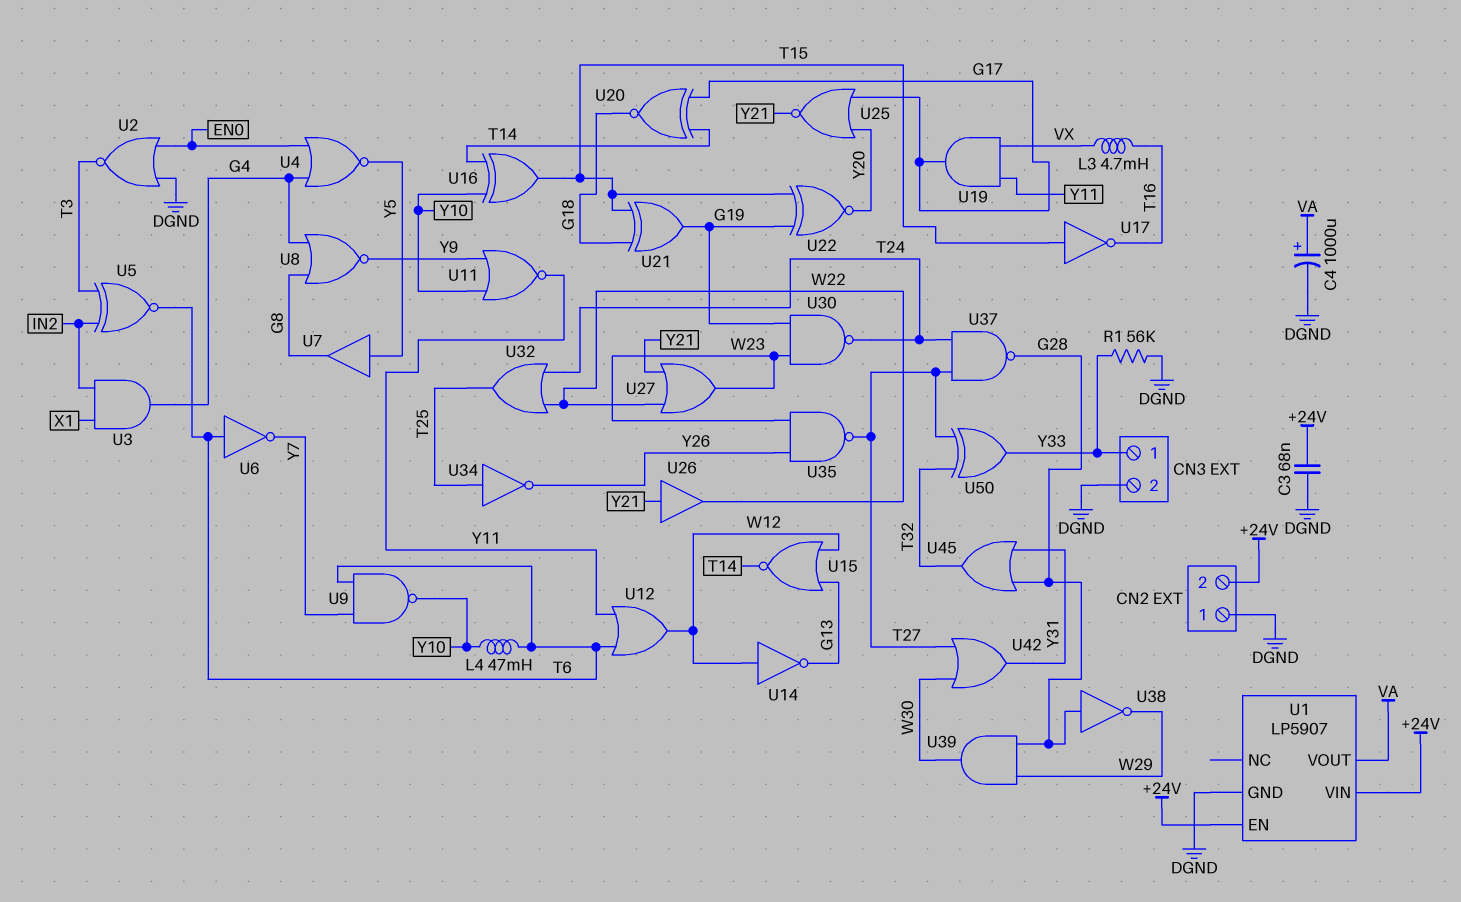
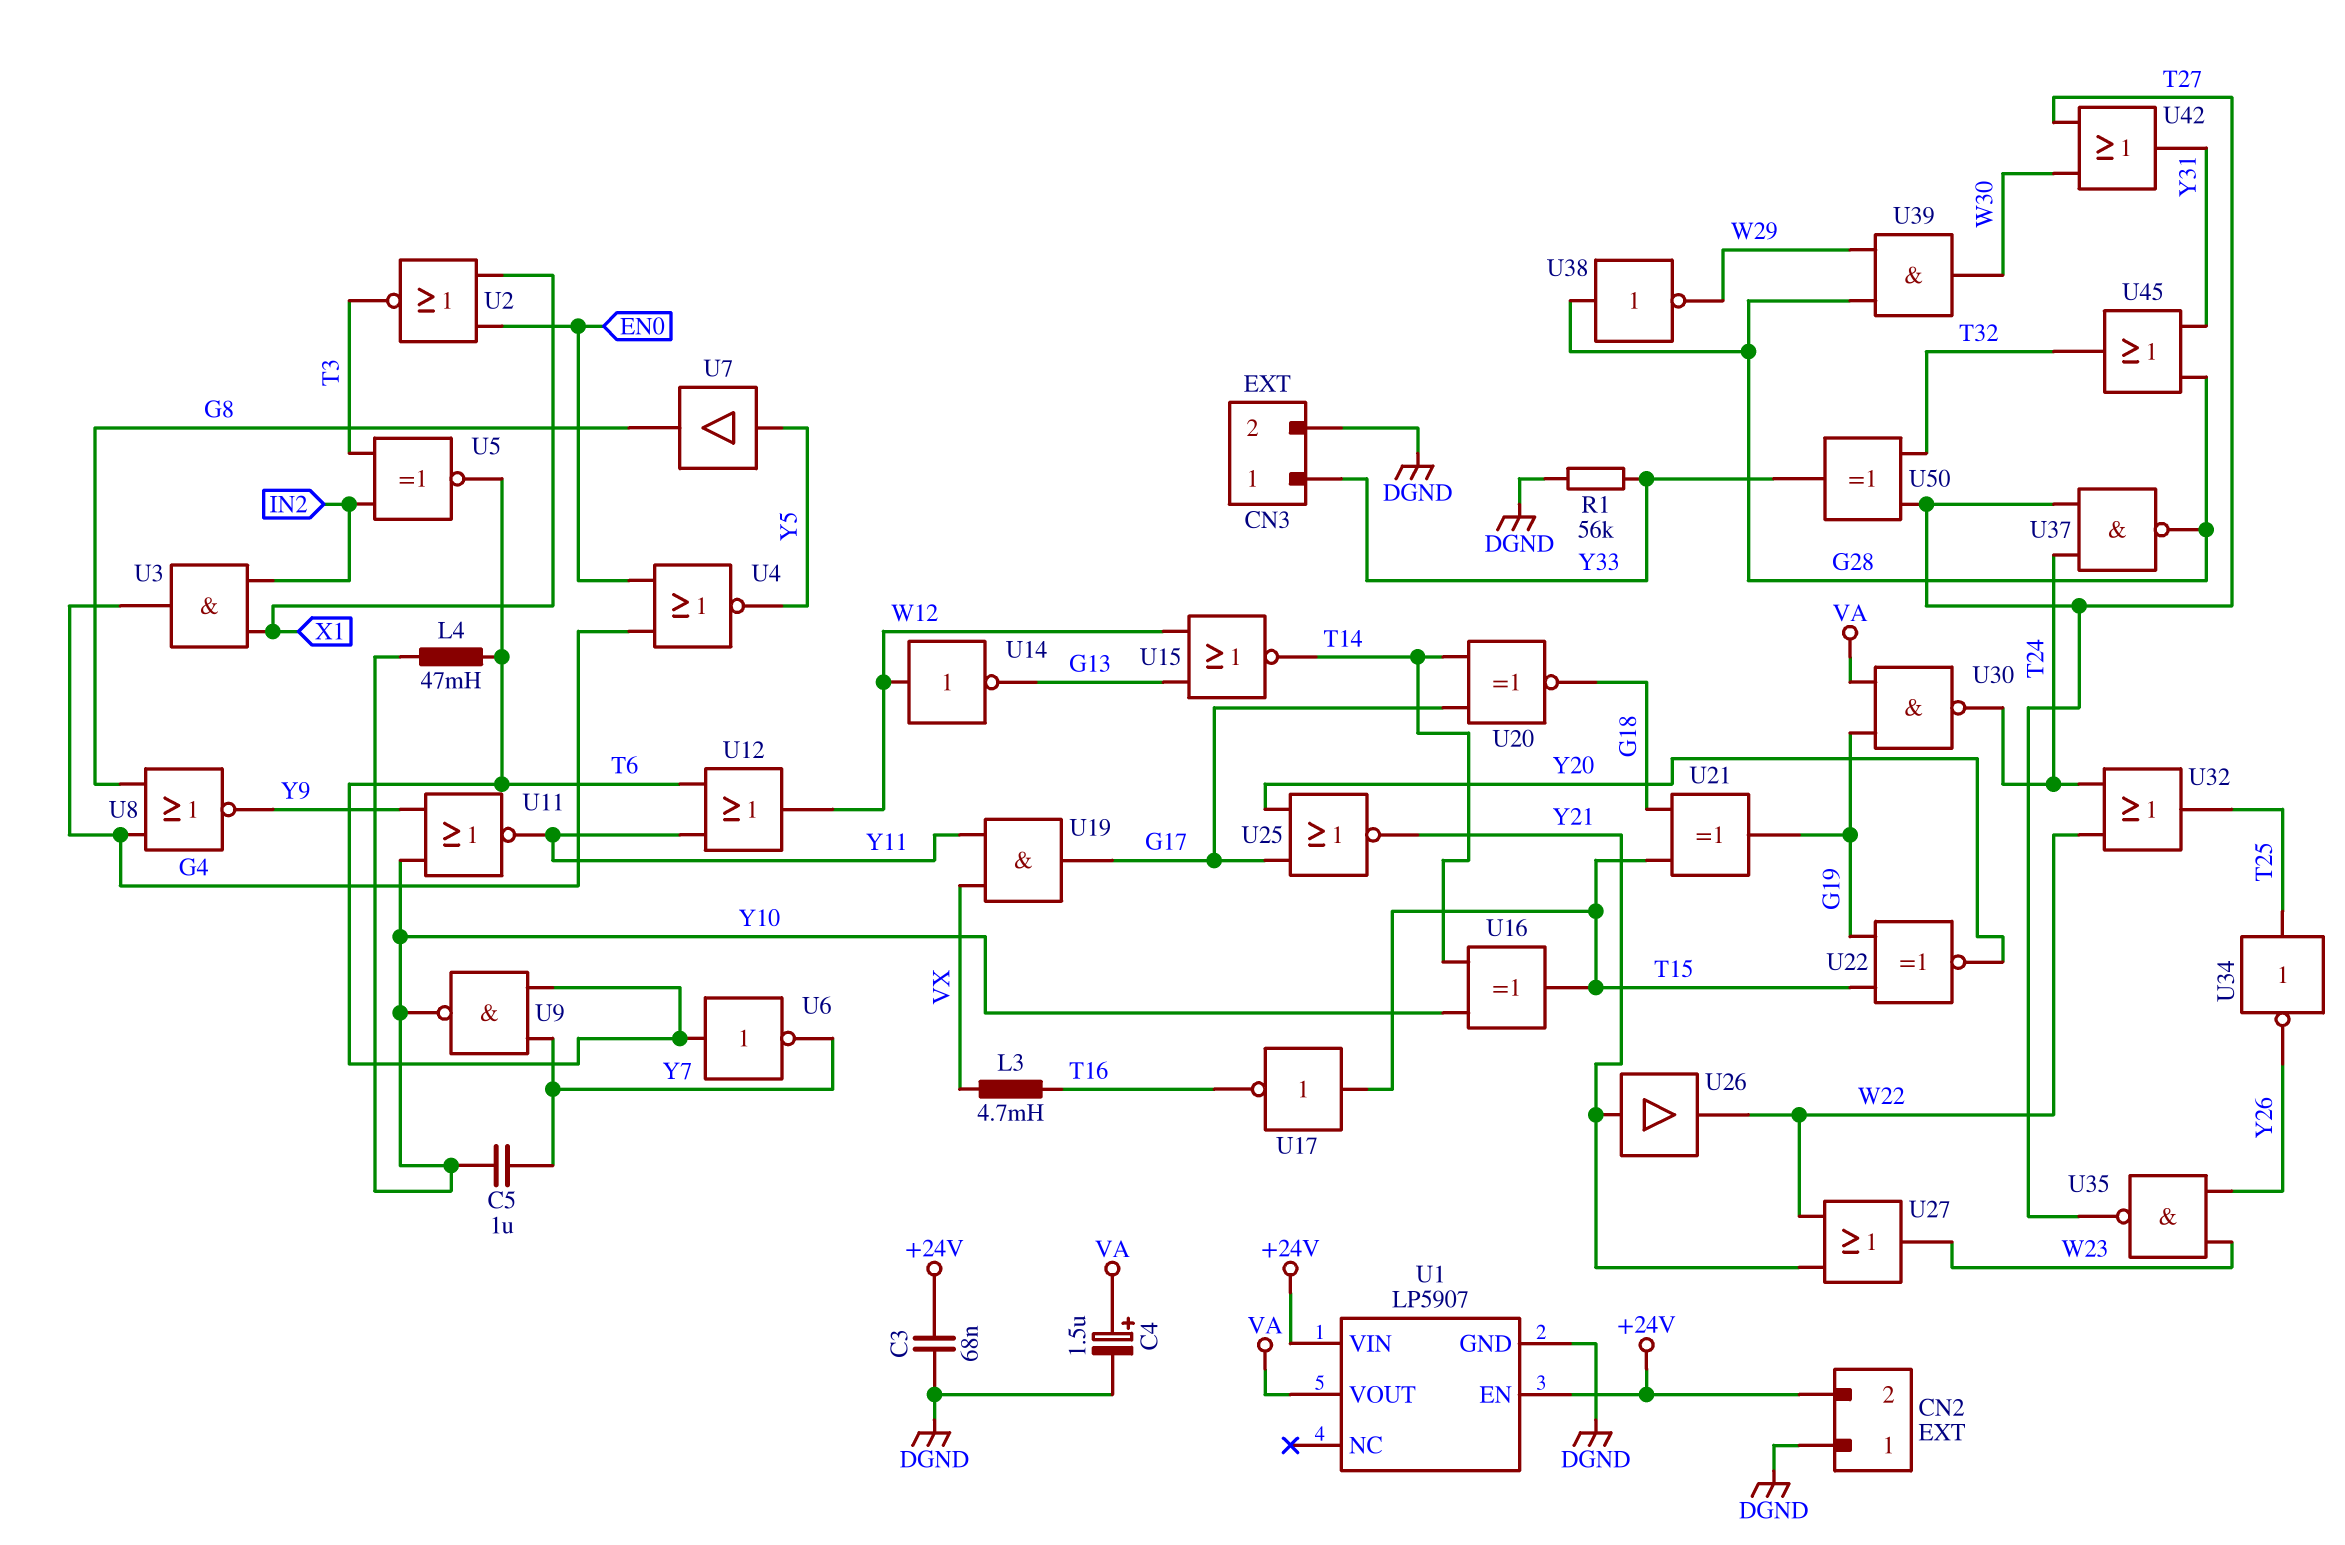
C4: 1000uF (plus VA, minus DGND) -> 1.5uF (plus VA, minus DGND)
C5: none -> 1uF (Y7, Y10)
U2: NOR (in DGND, in EN0, out T3) -> NOR (in EN0, in X1, out T3)
U30: NAND (in G19, in W23, out T24) -> NAND (in G19, in VA, out T24)

